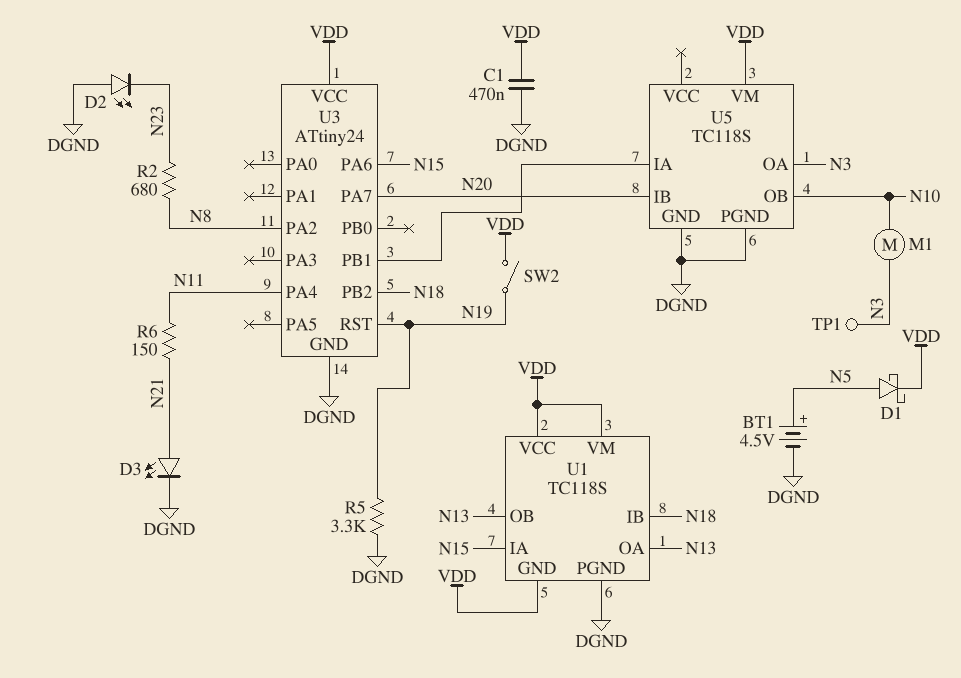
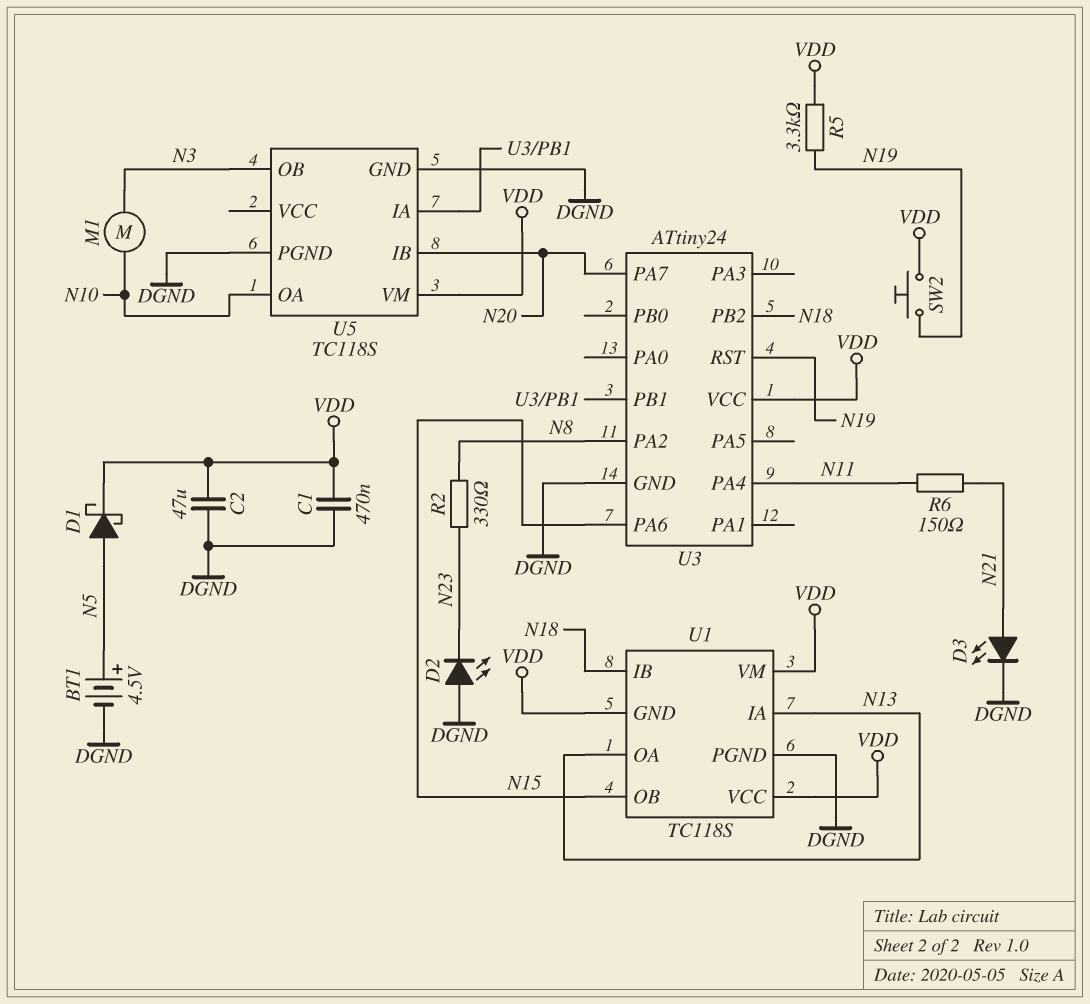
C2: none -> 47uF (DGND, VDD)
R2: 680 (N8, N23) -> 330 (N8, N23)
R5: 3.3k (DGND, N19) -> 3.3k (N19, VDD)
SW2: switch (N19, VDD) -> button (N19, VDD)
TP1: test point (N3) -> none
U1 pin IA: N15 -> N13
U1 pin OB: N13 -> N15
U5 pin OA: N3 -> N10
U5 pin OB: N10 -> N3

